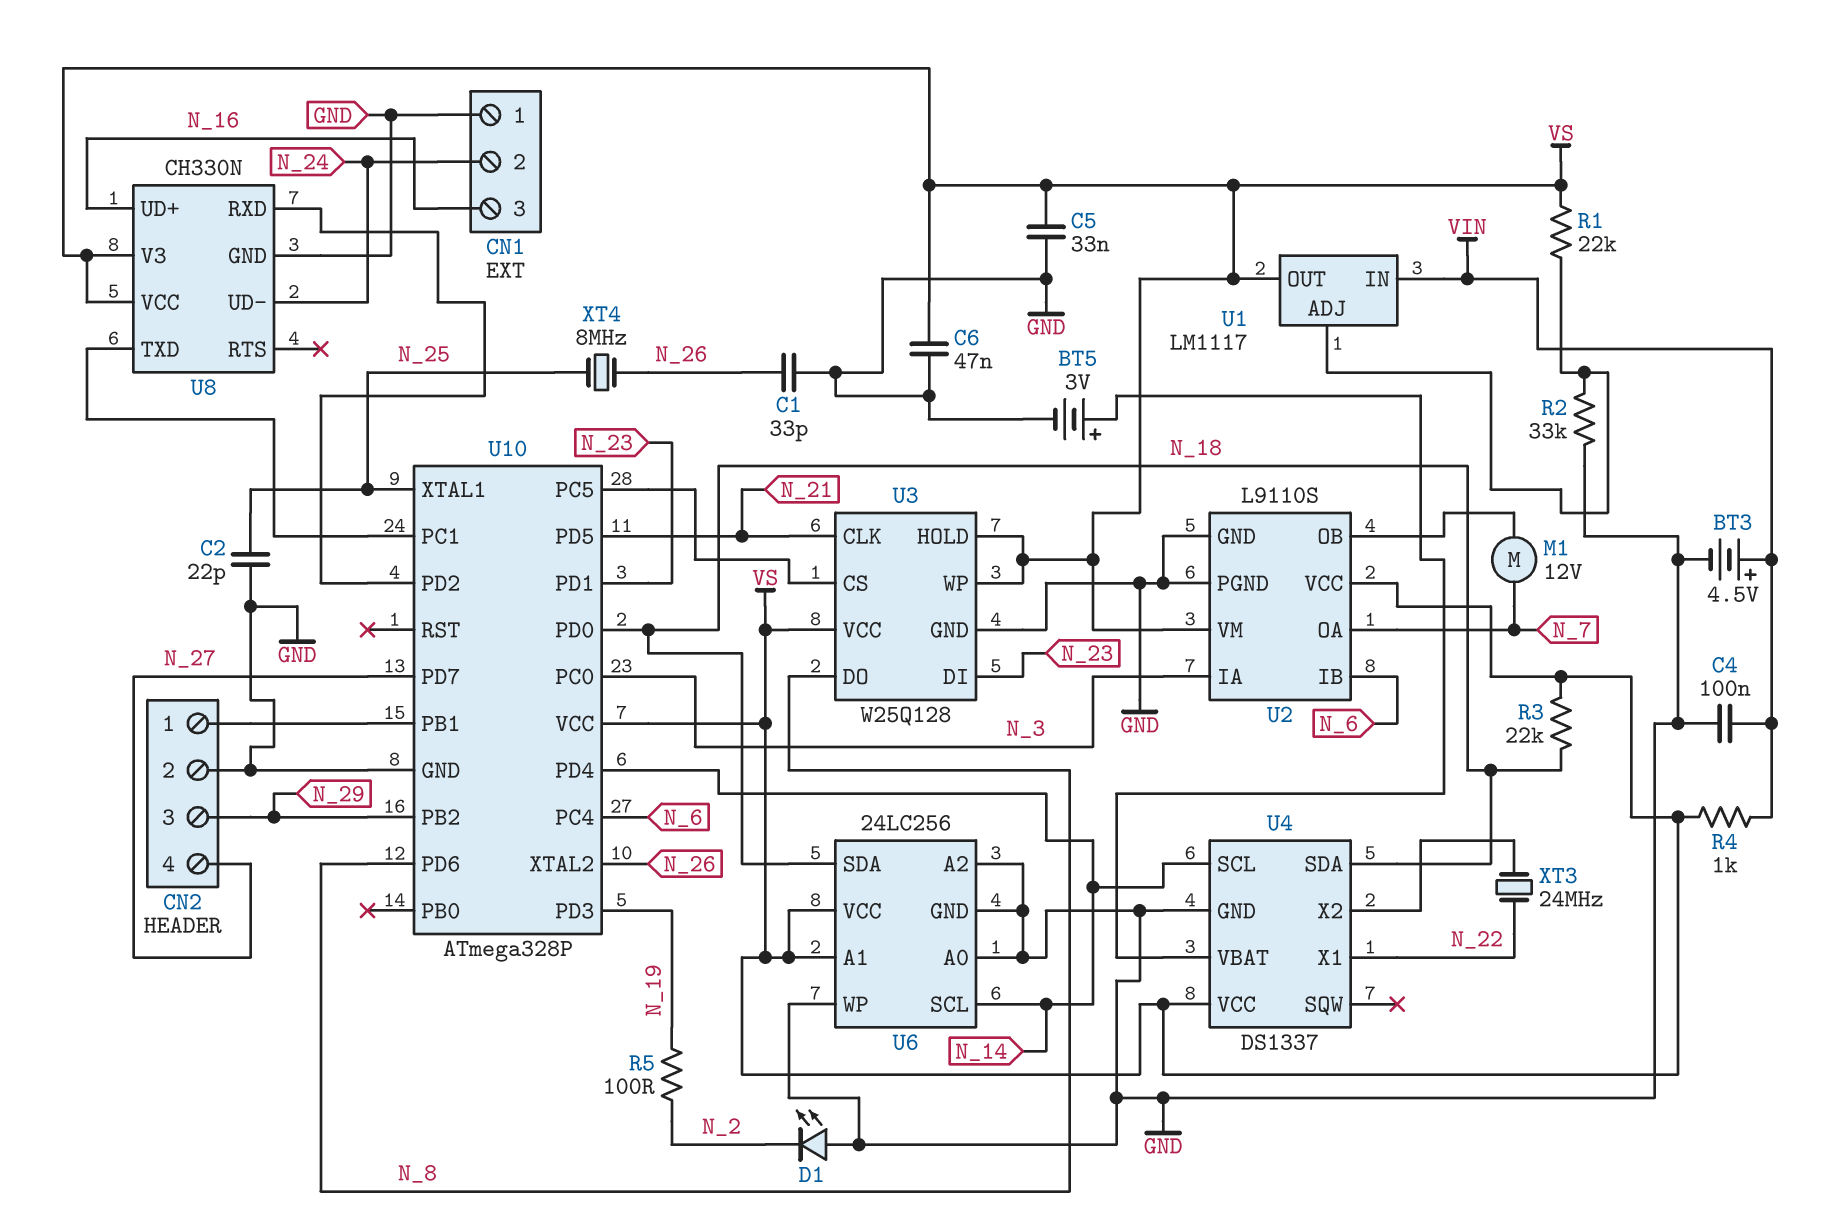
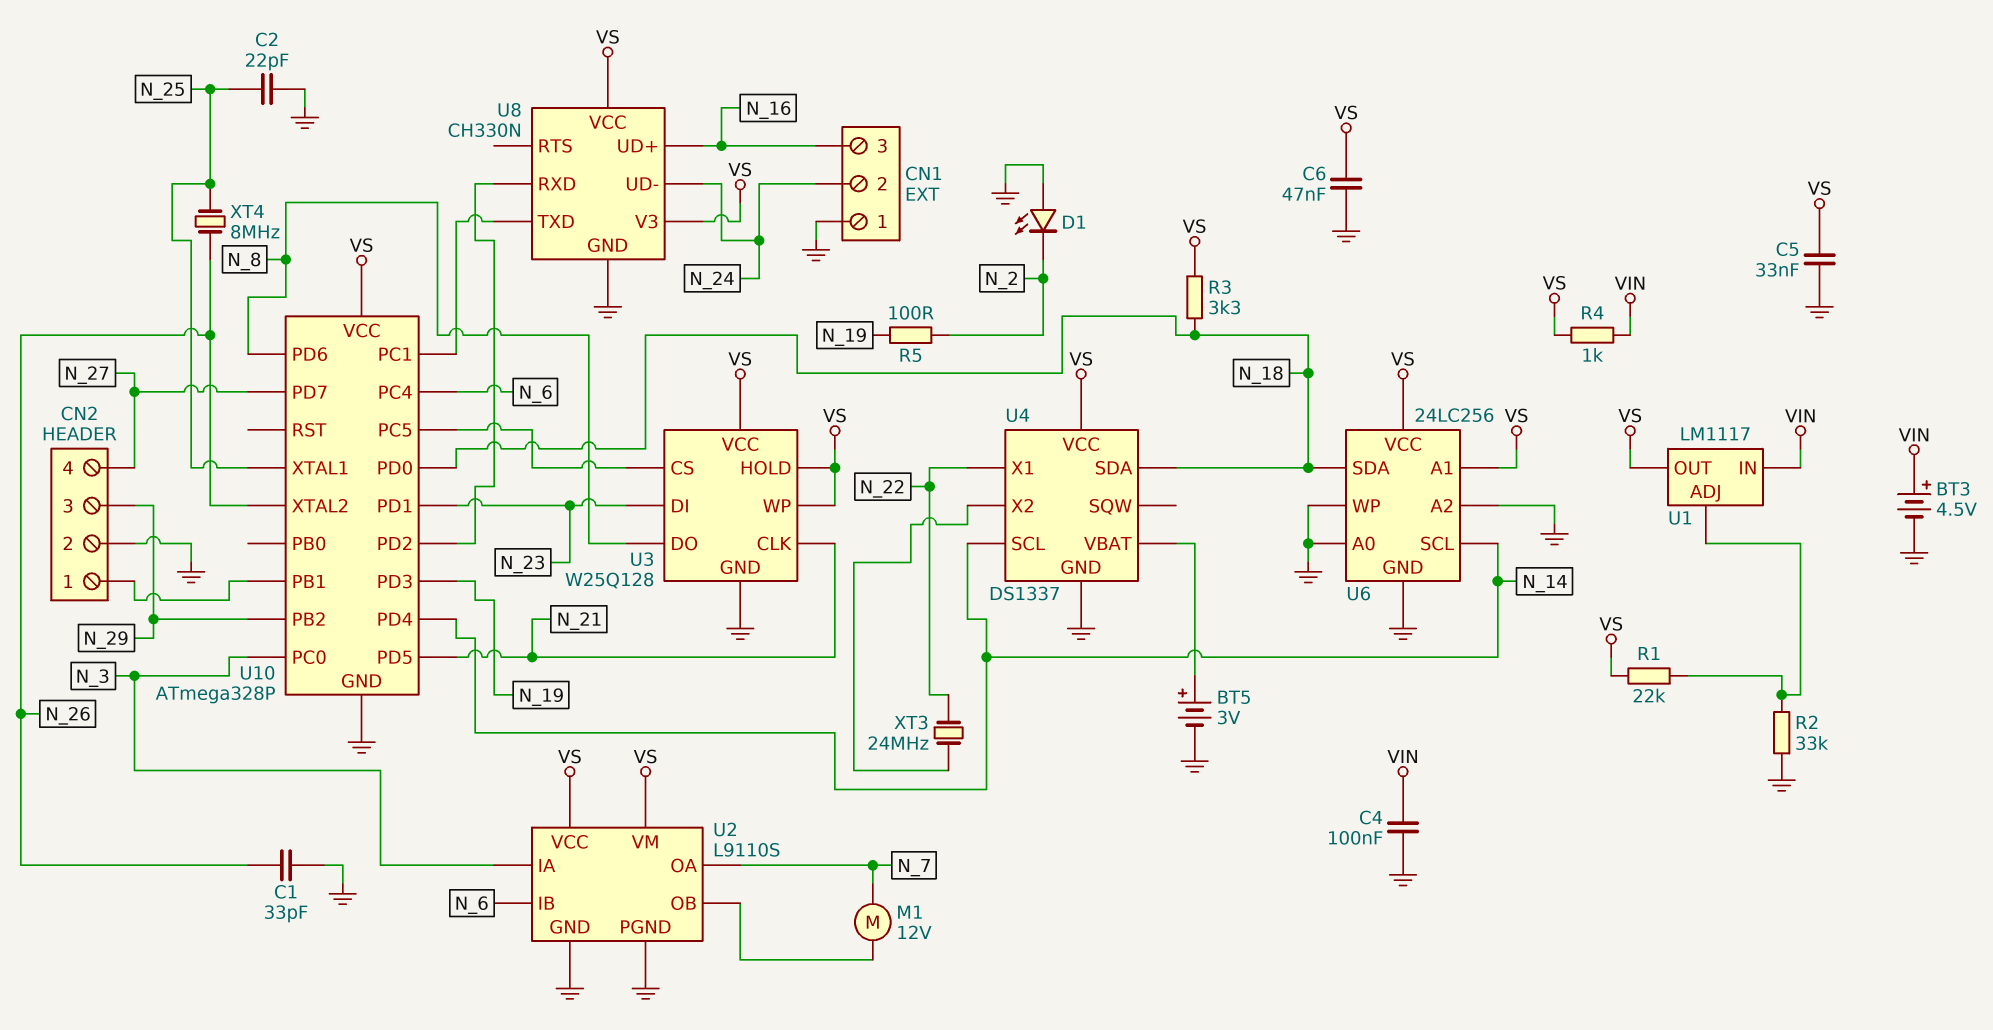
R3: 22k (N_18, VS) -> 3.3k (N_18, VS)

